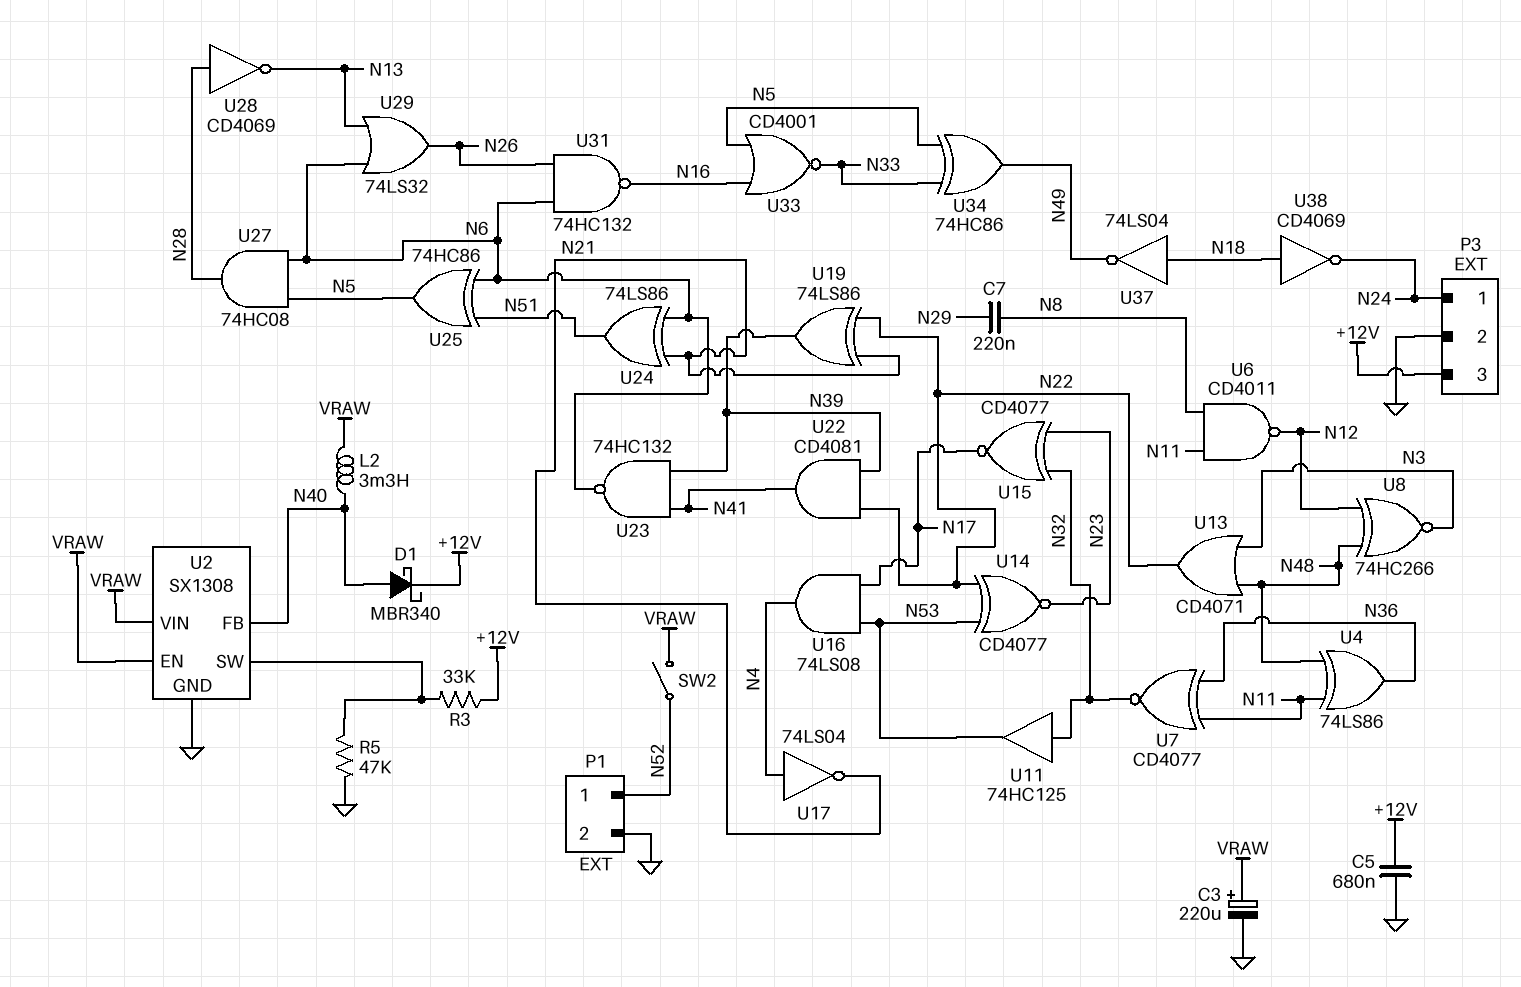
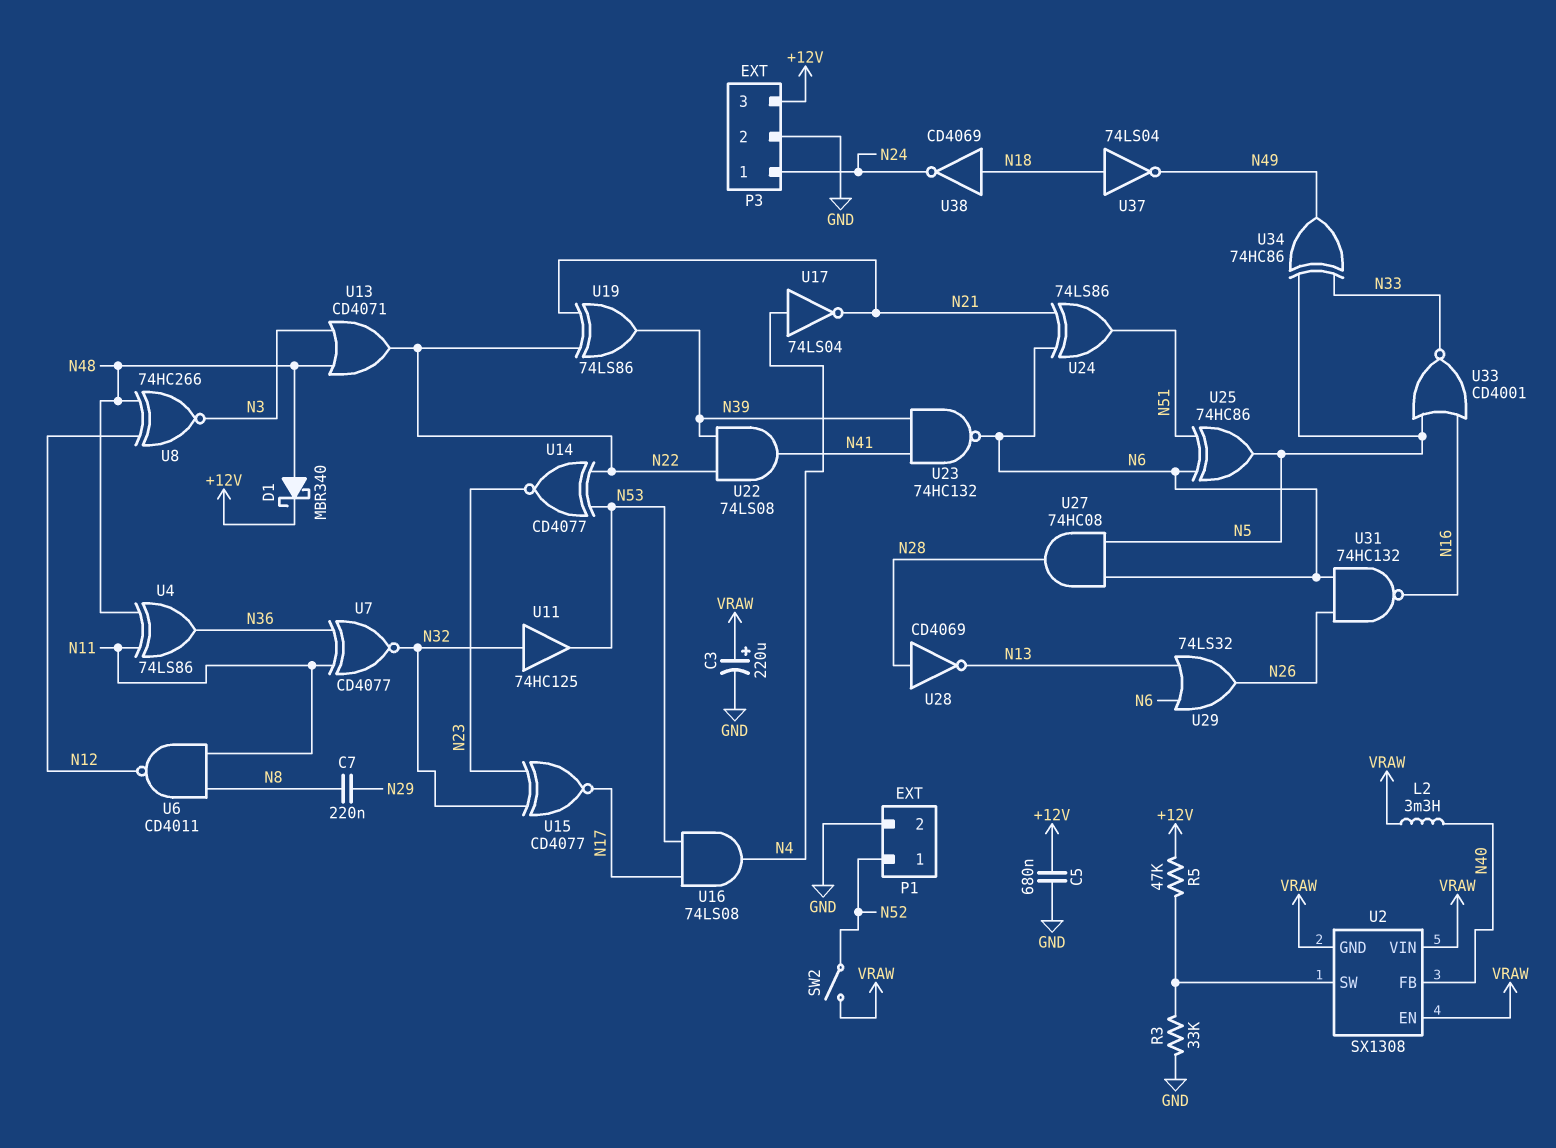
D1: schottky MBR340 (A N40, K +12V) -> schottky MBR340 (A N48, K +12V)
R3: 33k (+12V, U2/SW) -> 33k (GND, U2/SW)
R5: 47k (GND, U2/SW) -> 47k (+12V, U2/SW)
U2 pin GND: GND -> VRAW
U22: AND CD4081 (in N22, in N39, out N41) -> AND 74LS08 (in N22, in N39, out N41)

